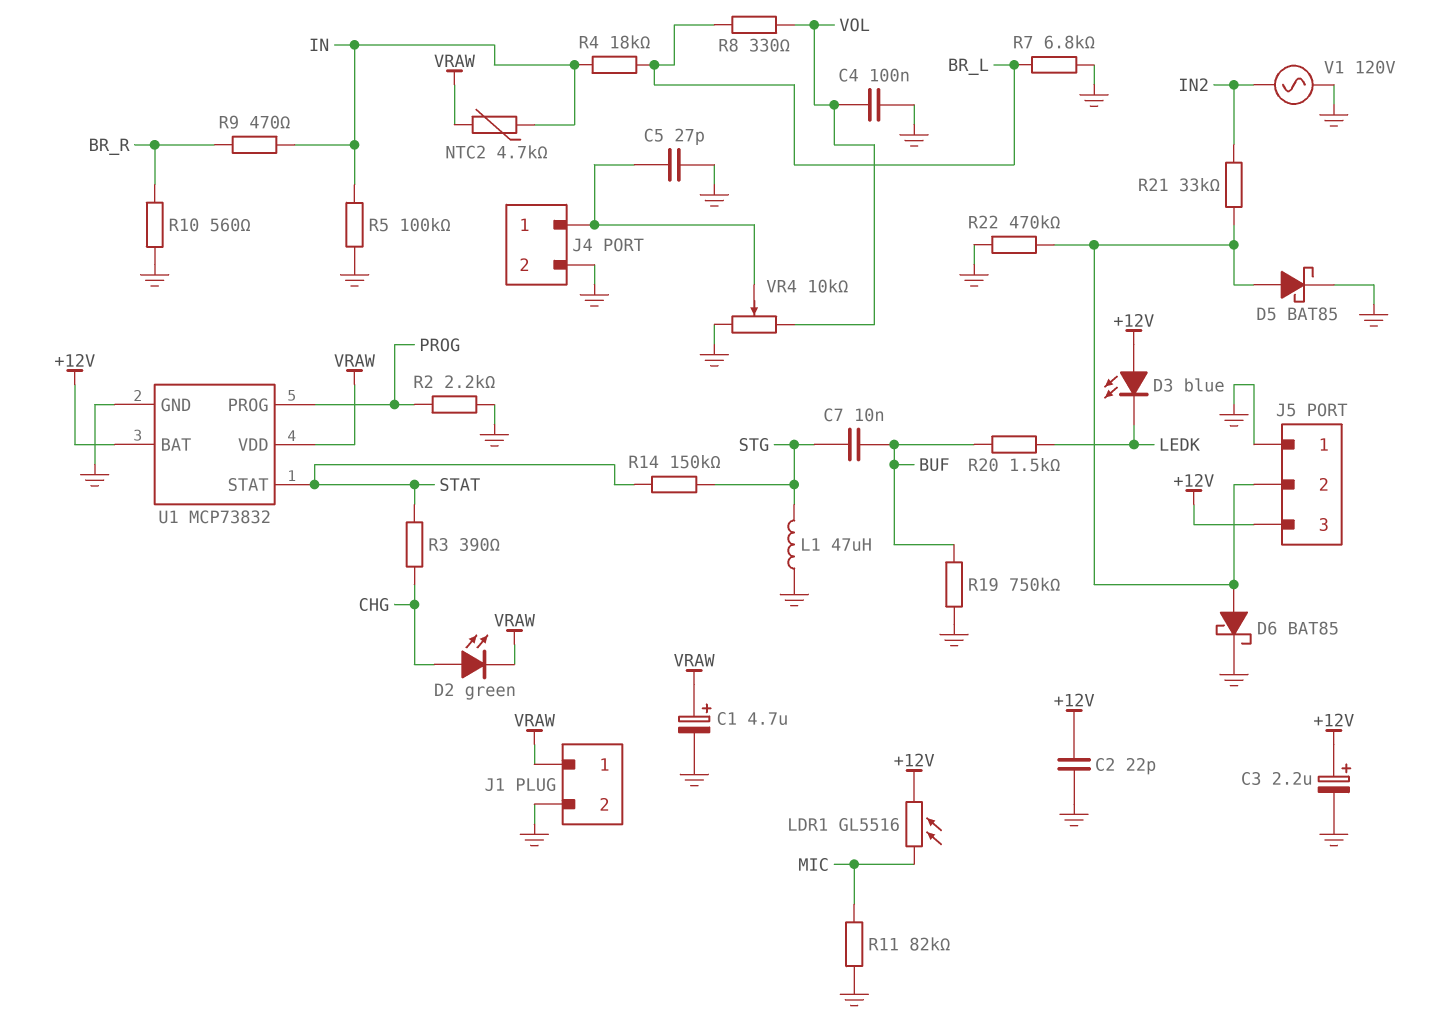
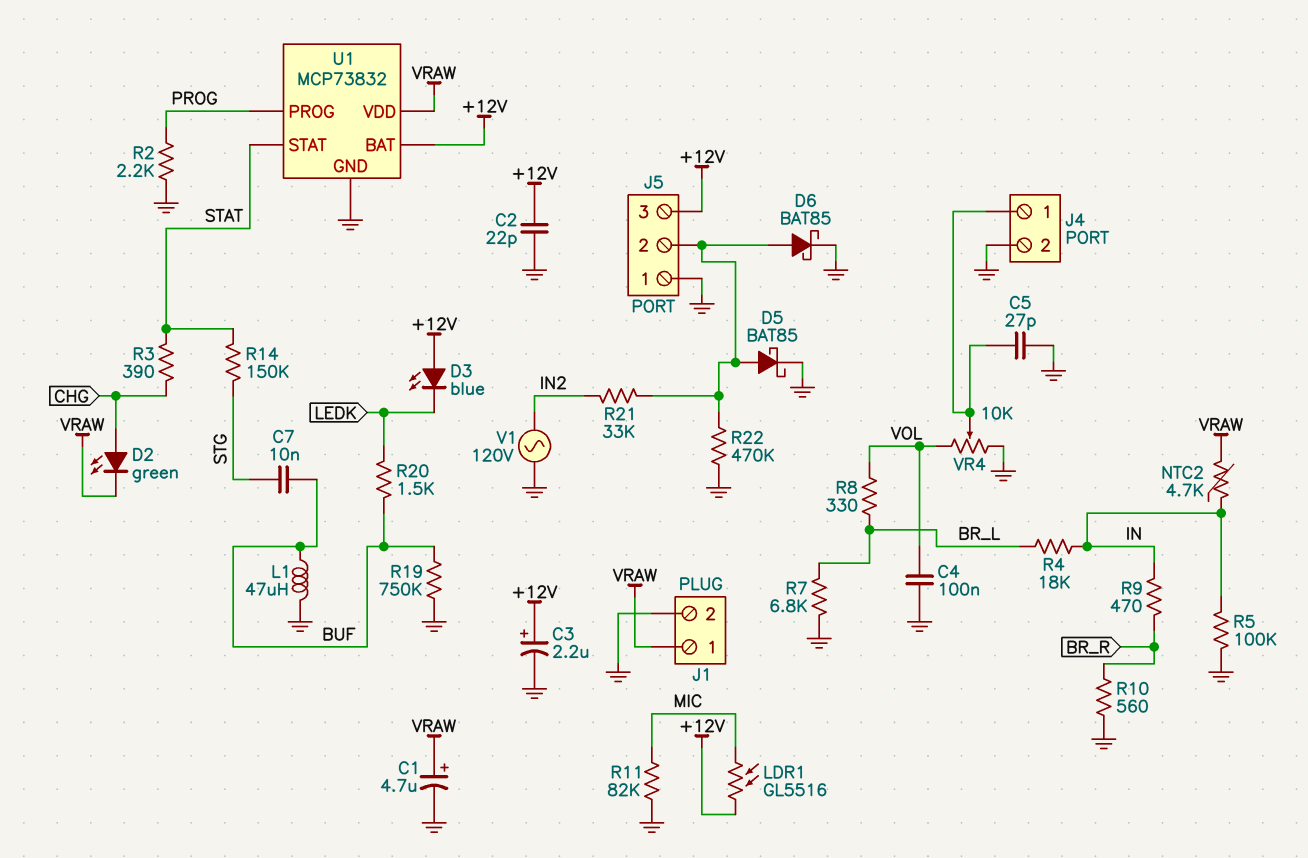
L1: 47uH (GND, STG) -> 47uH (BUF, GND)

